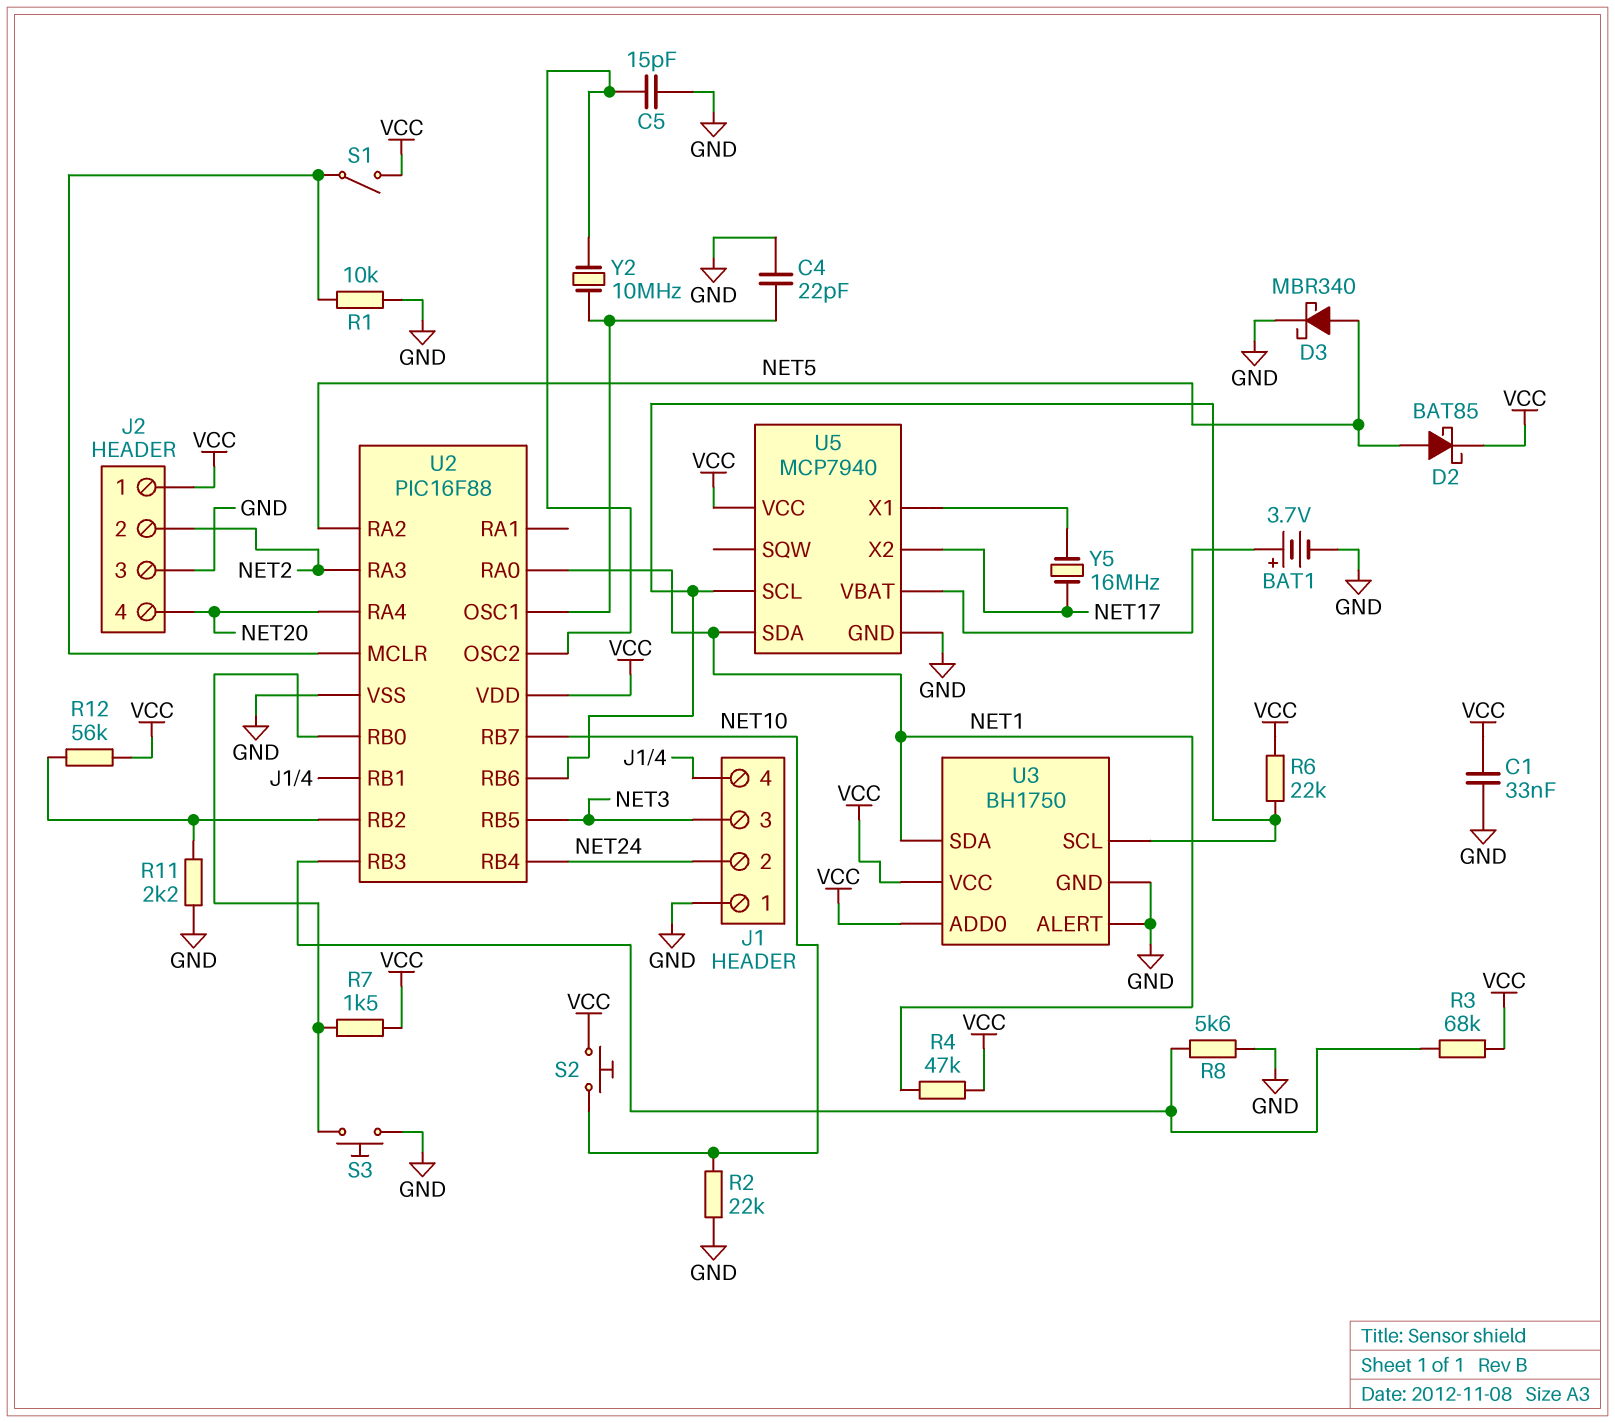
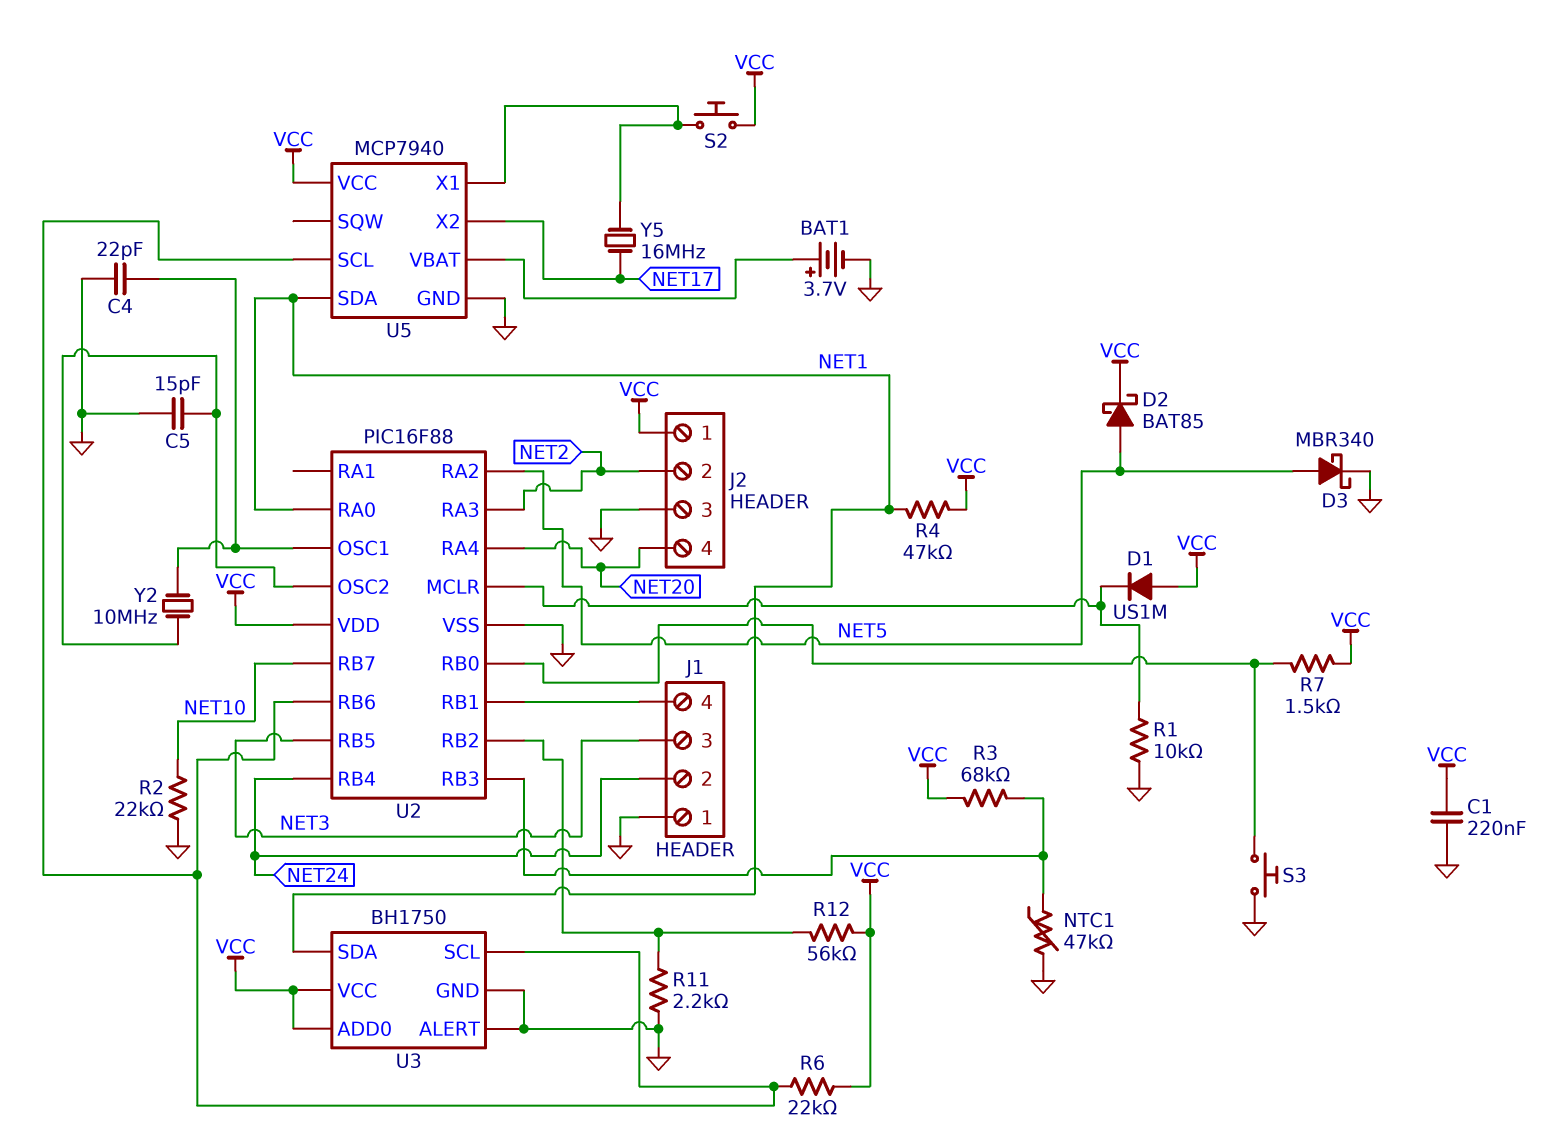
C1: 33nF (GND, VCC) -> 220nF (GND, VCC)
D1: none -> diode US1M (A VCC, K U2/MCLR)
NTC1: none -> 47k (GND, U2/RB3)
R8: 5.6k (GND, U2/RB3) -> none
S1: switch (U2/MCLR, VCC) -> none
S2: button (NET10, VCC) -> button (U5/X1, VCC)

